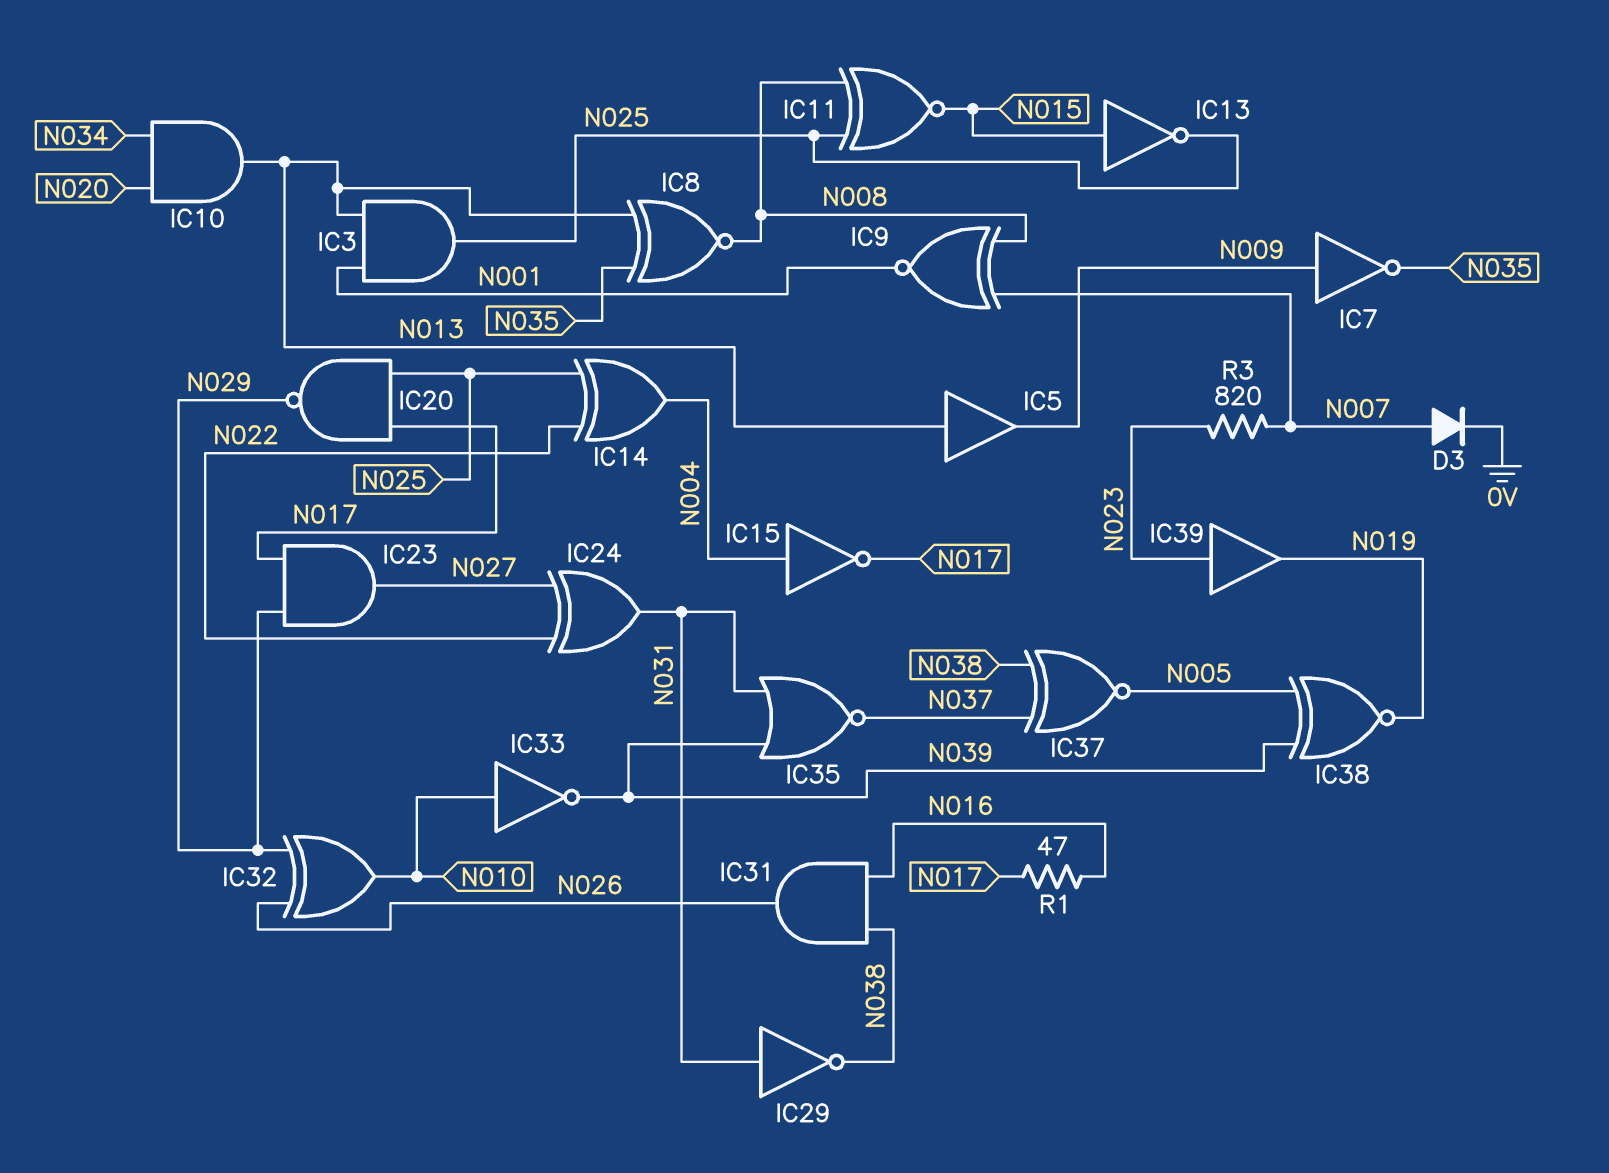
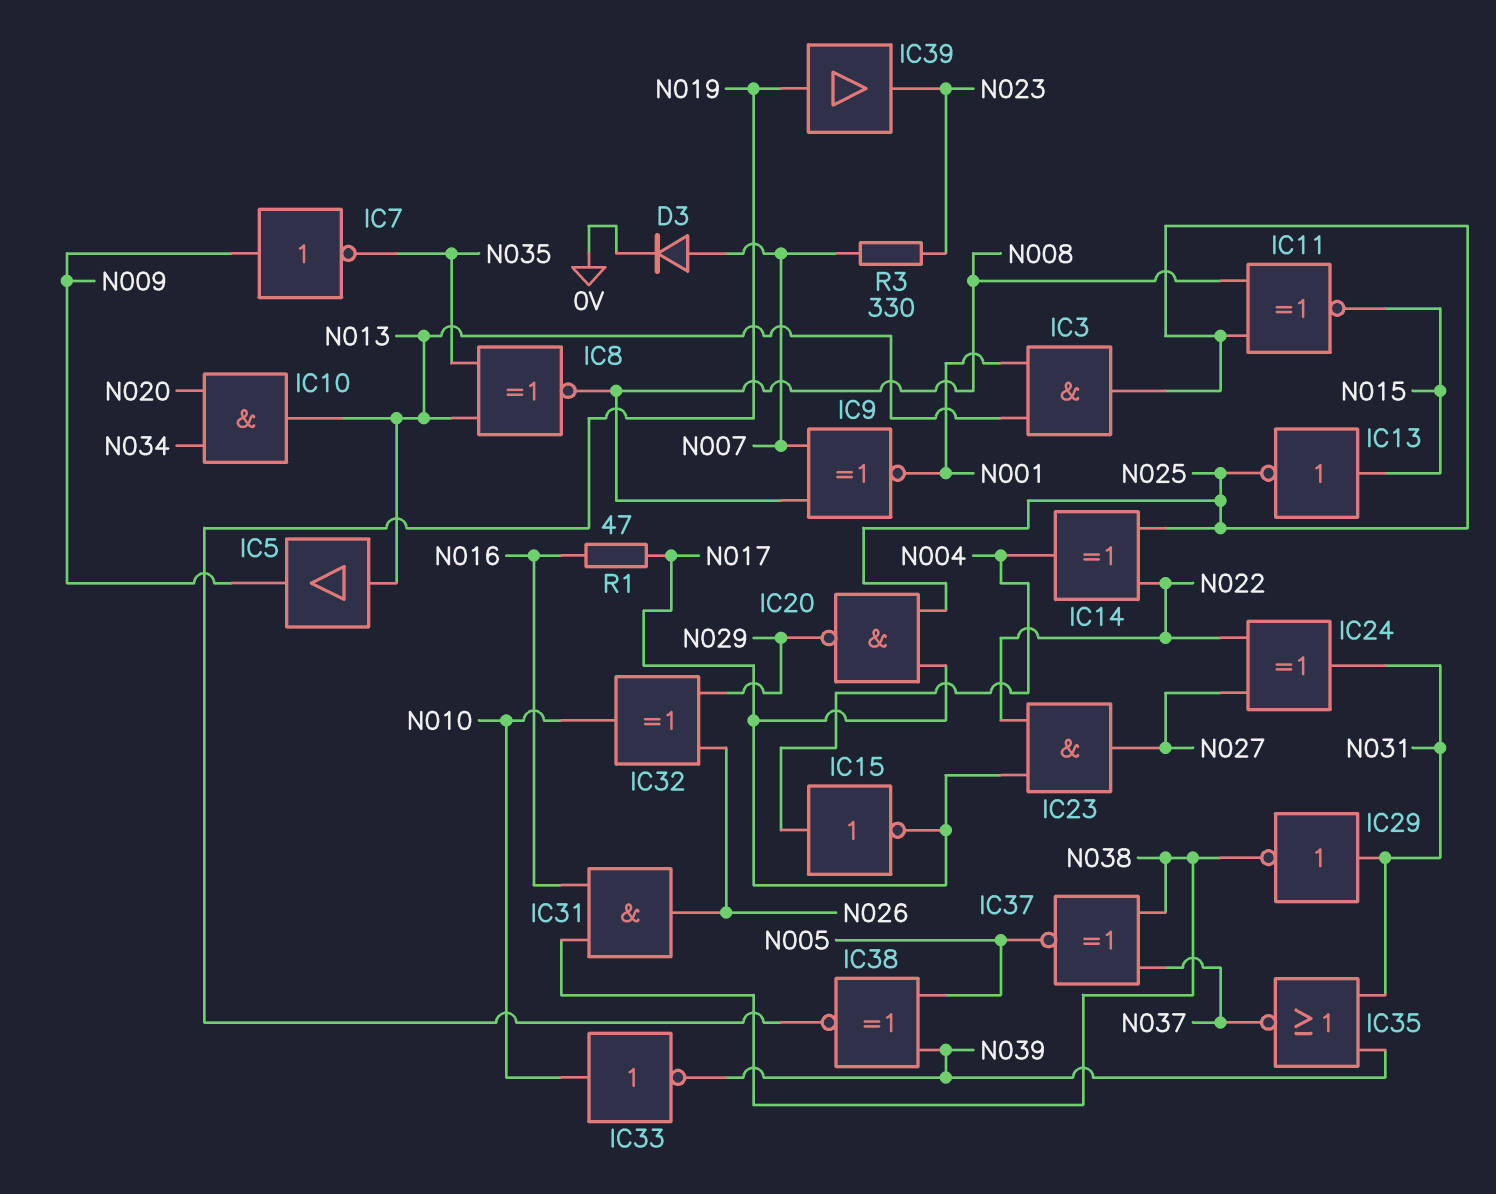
IC23: AND (in N017, in N029, out N027) -> AND (in N017, in N022, out N027)
IC39: buffer (in N023, out N019) -> buffer (in N019, out N023)
R3: 820 (N007, N023) -> 330 (N007, N023)

